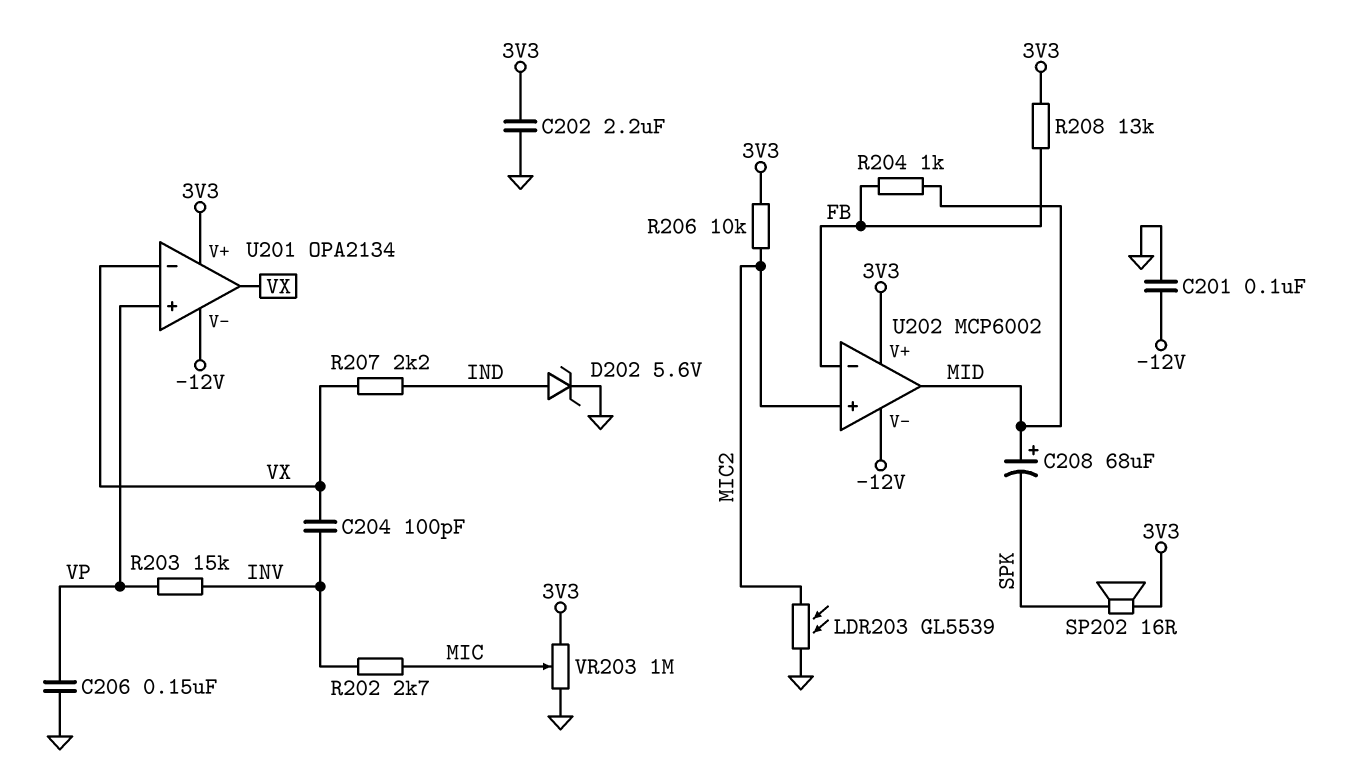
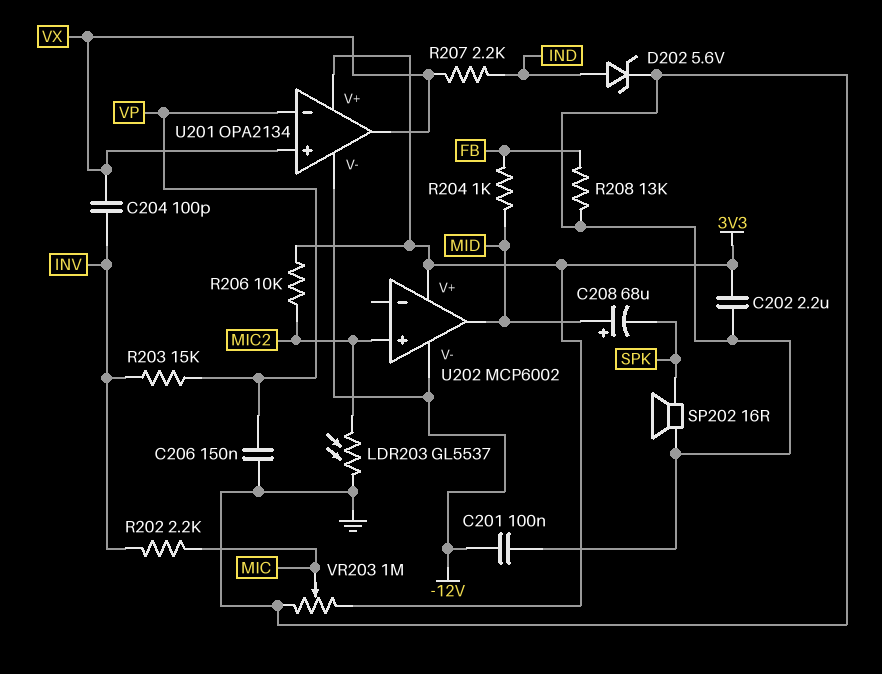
LDR203: GL5539 (GND, MIC2) -> GL5537 (GND, MIC2)
R202: 2.7k (INV, MIC) -> 2.2k (INV, MIC)
R208: 13k (3V3, FB) -> 13k (FB, GND)
SP202: speaker 16R (3V3, SPK) -> speaker 16R (GND, SPK)
U201 pin in+: VP -> VX
U201 pin in-: VX -> VP
U202 pin in-: FB -> none

